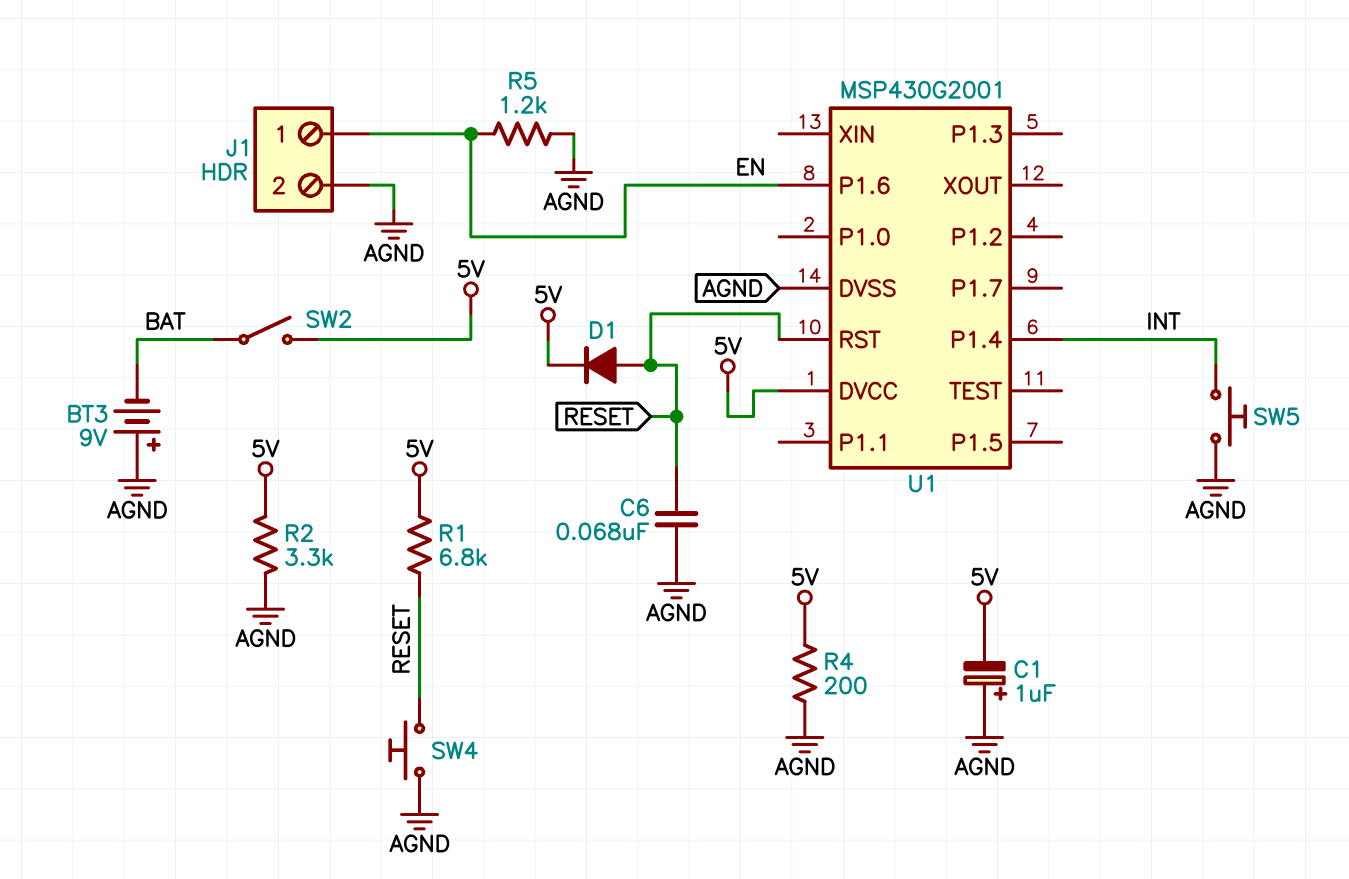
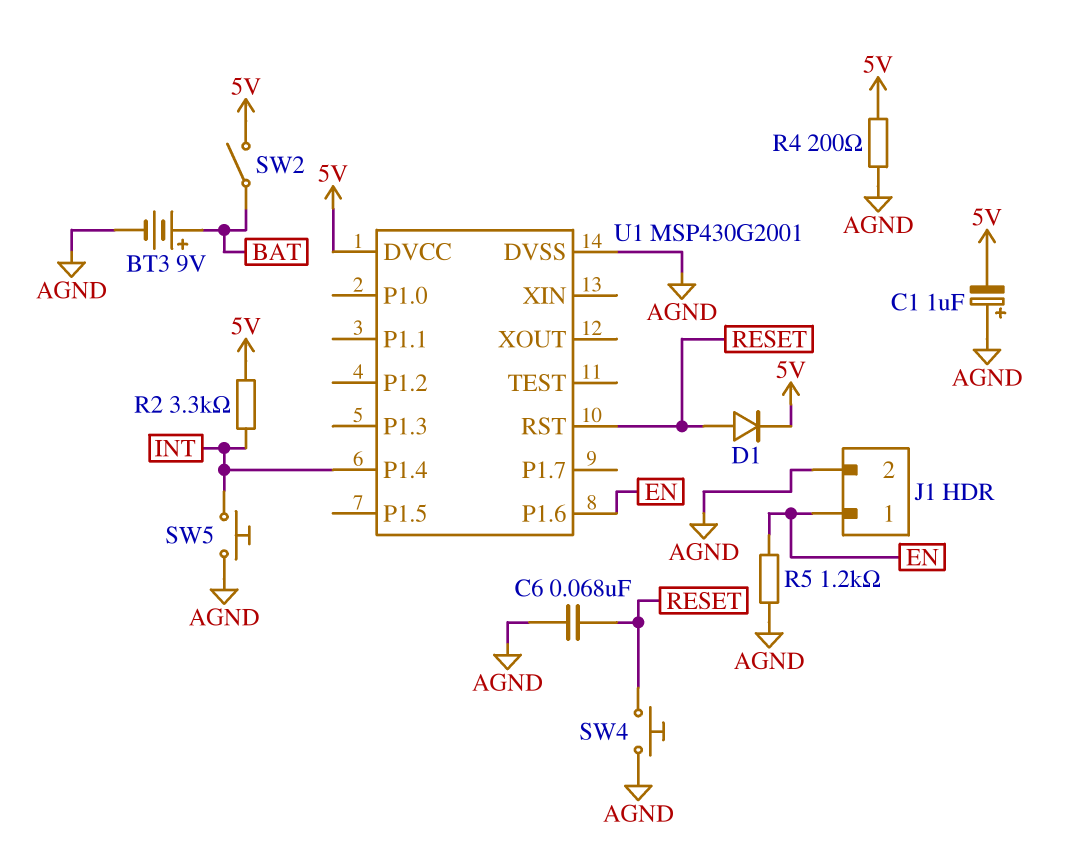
BT3: 9V (plus AGND, minus BAT) -> 9V (plus BAT, minus AGND)
R1: 6.8k (5V, RESET) -> none
R2: 3.3k (5V, AGND) -> 3.3k (5V, INT)

